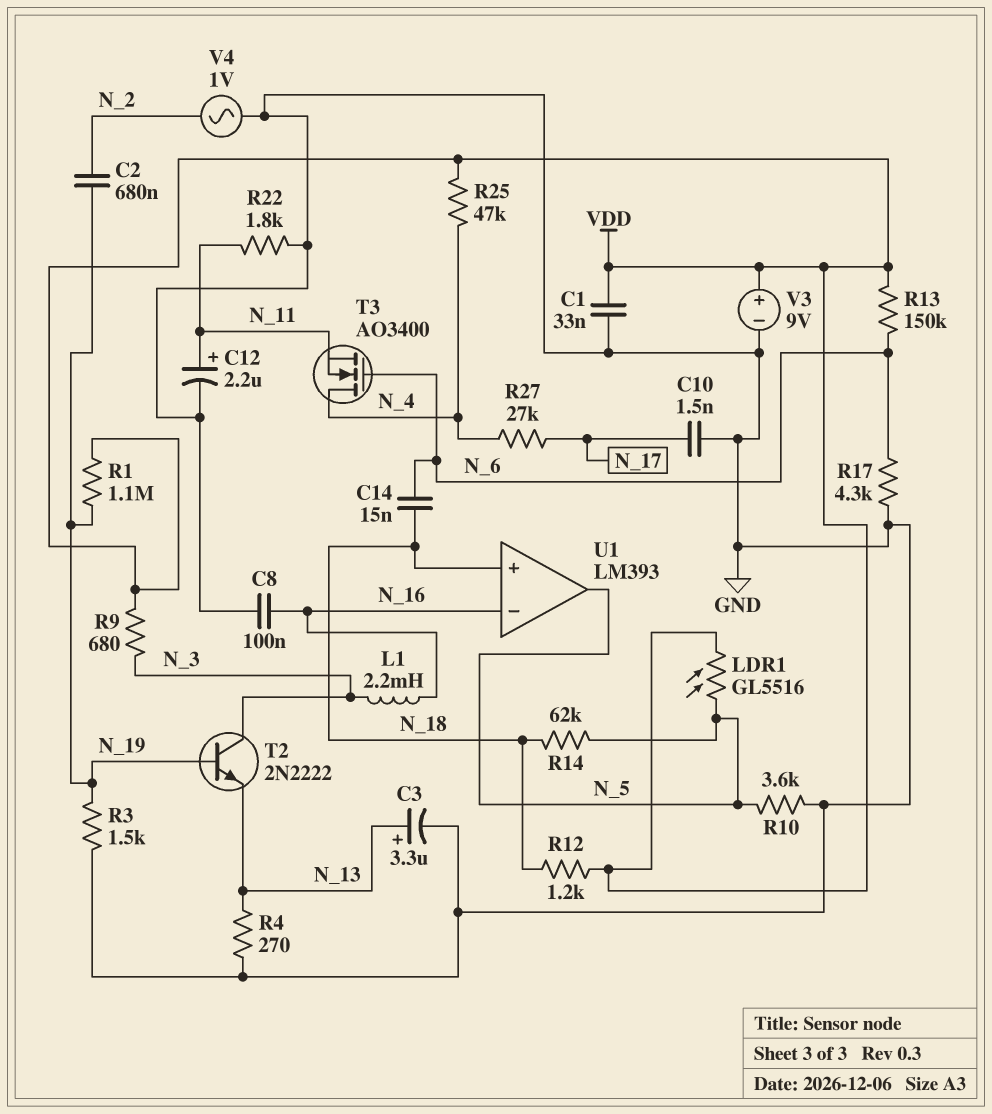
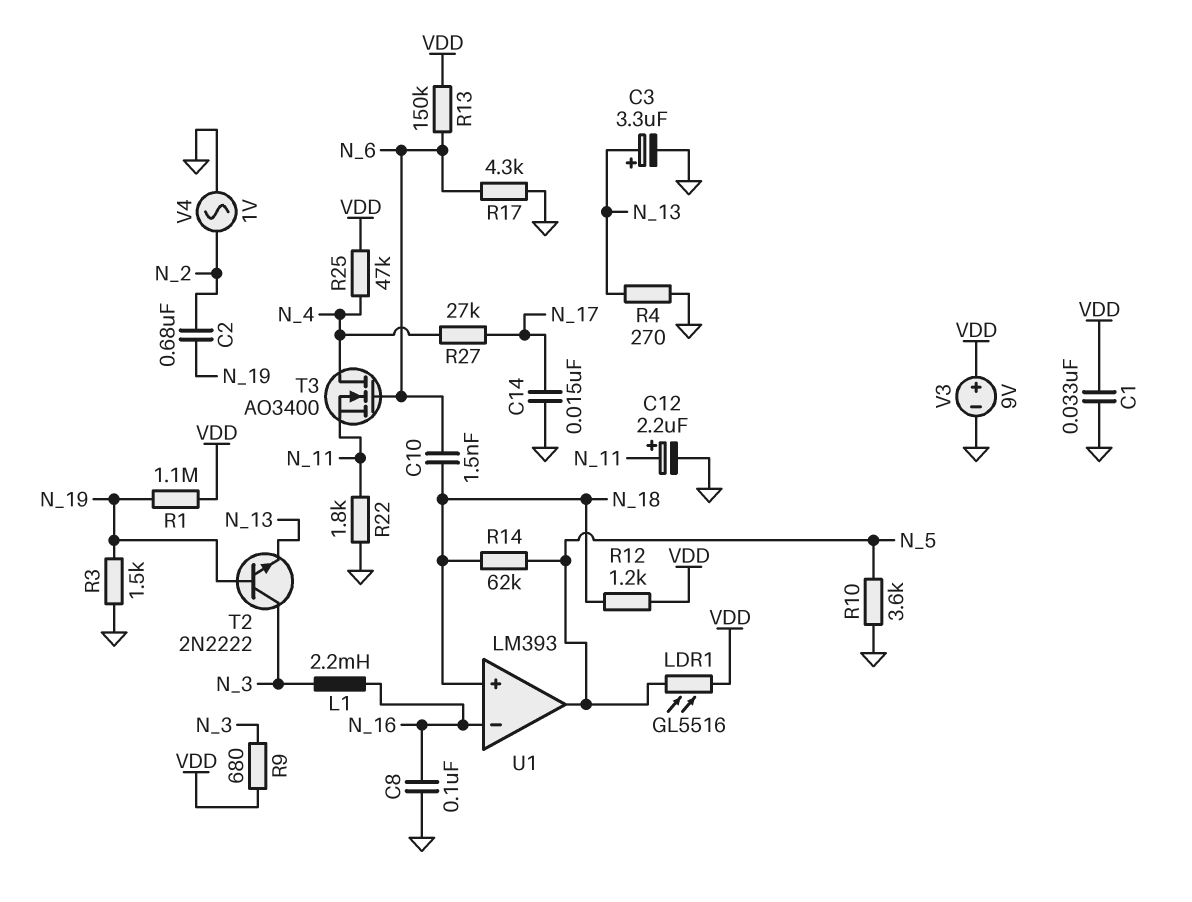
C10: 1.5nF (GND, N_17) -> 1.5nF (N_6, N_18)
C14: 15nF (N_6, N_18) -> 15nF (GND, N_17)

